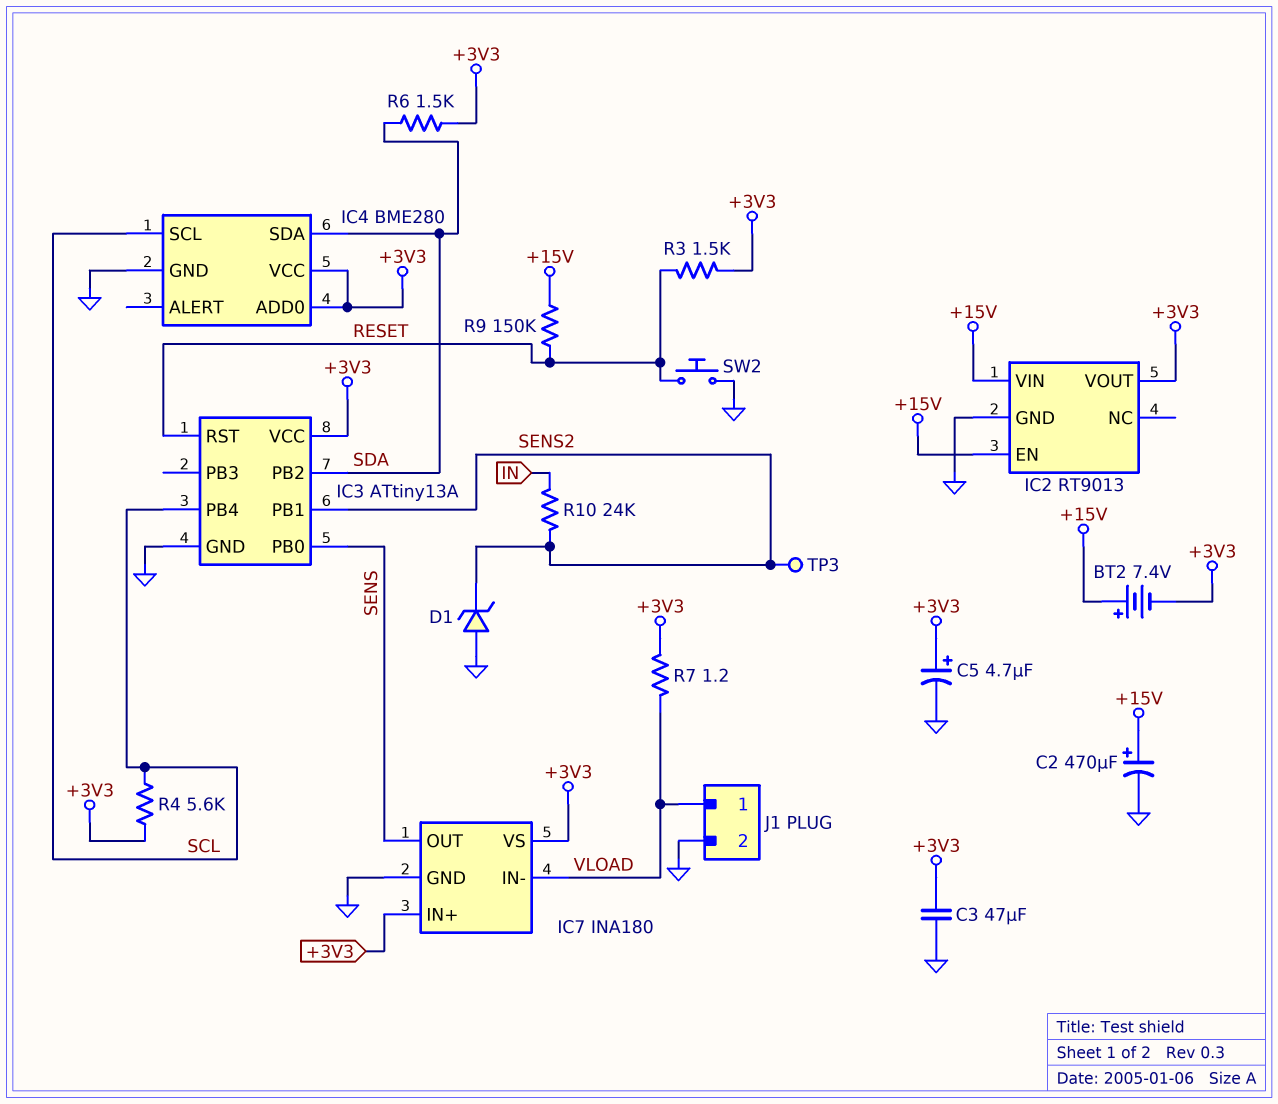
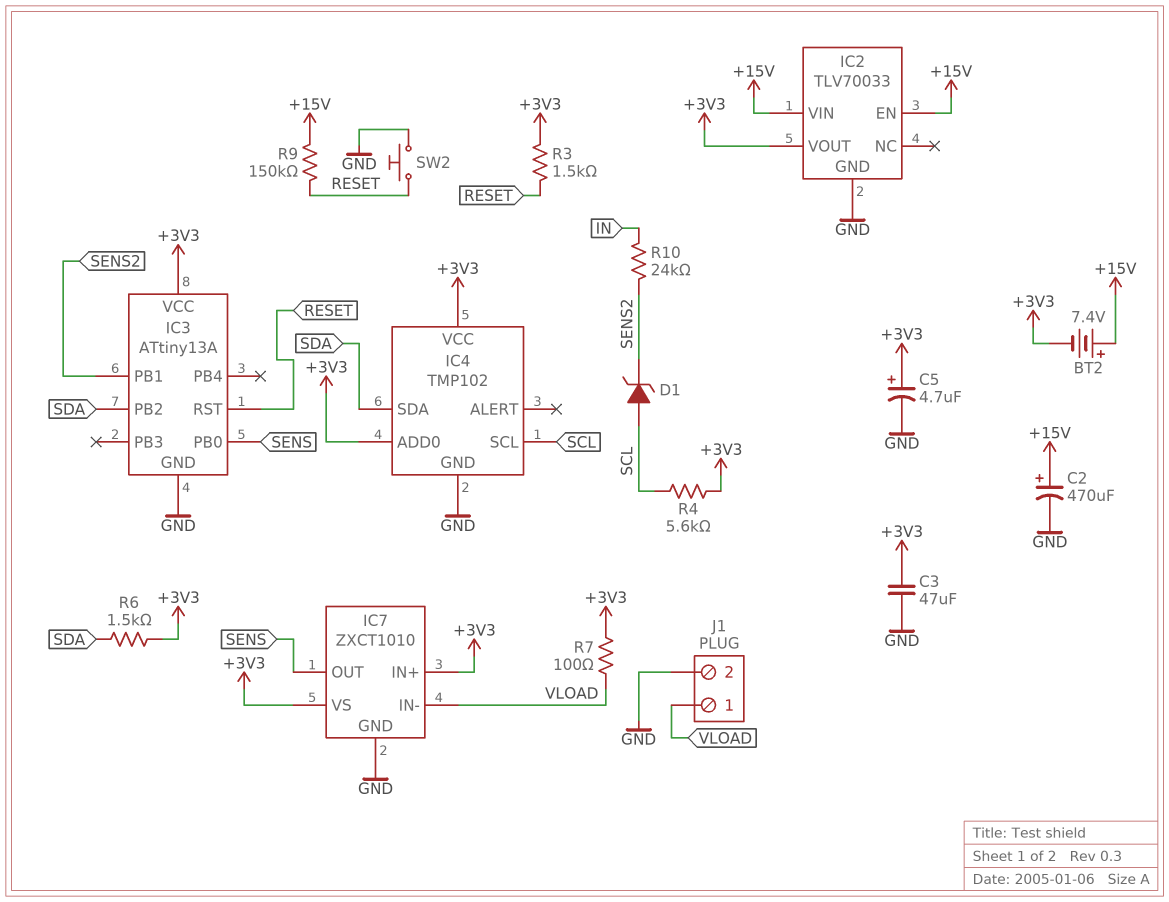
D1: zener (A GND, K SENS2) -> zener (A SCL, K SENS2)
IC2: RT9013 -> TLV70033
IC3 pin PB4: SCL -> none
IC4: BME280 -> TMP102
IC7: INA180 -> ZXCT1010
R7: 1.2 (+3V3, VLOAD) -> 100 (+3V3, VLOAD)
TP3: test point (SENS2) -> none

